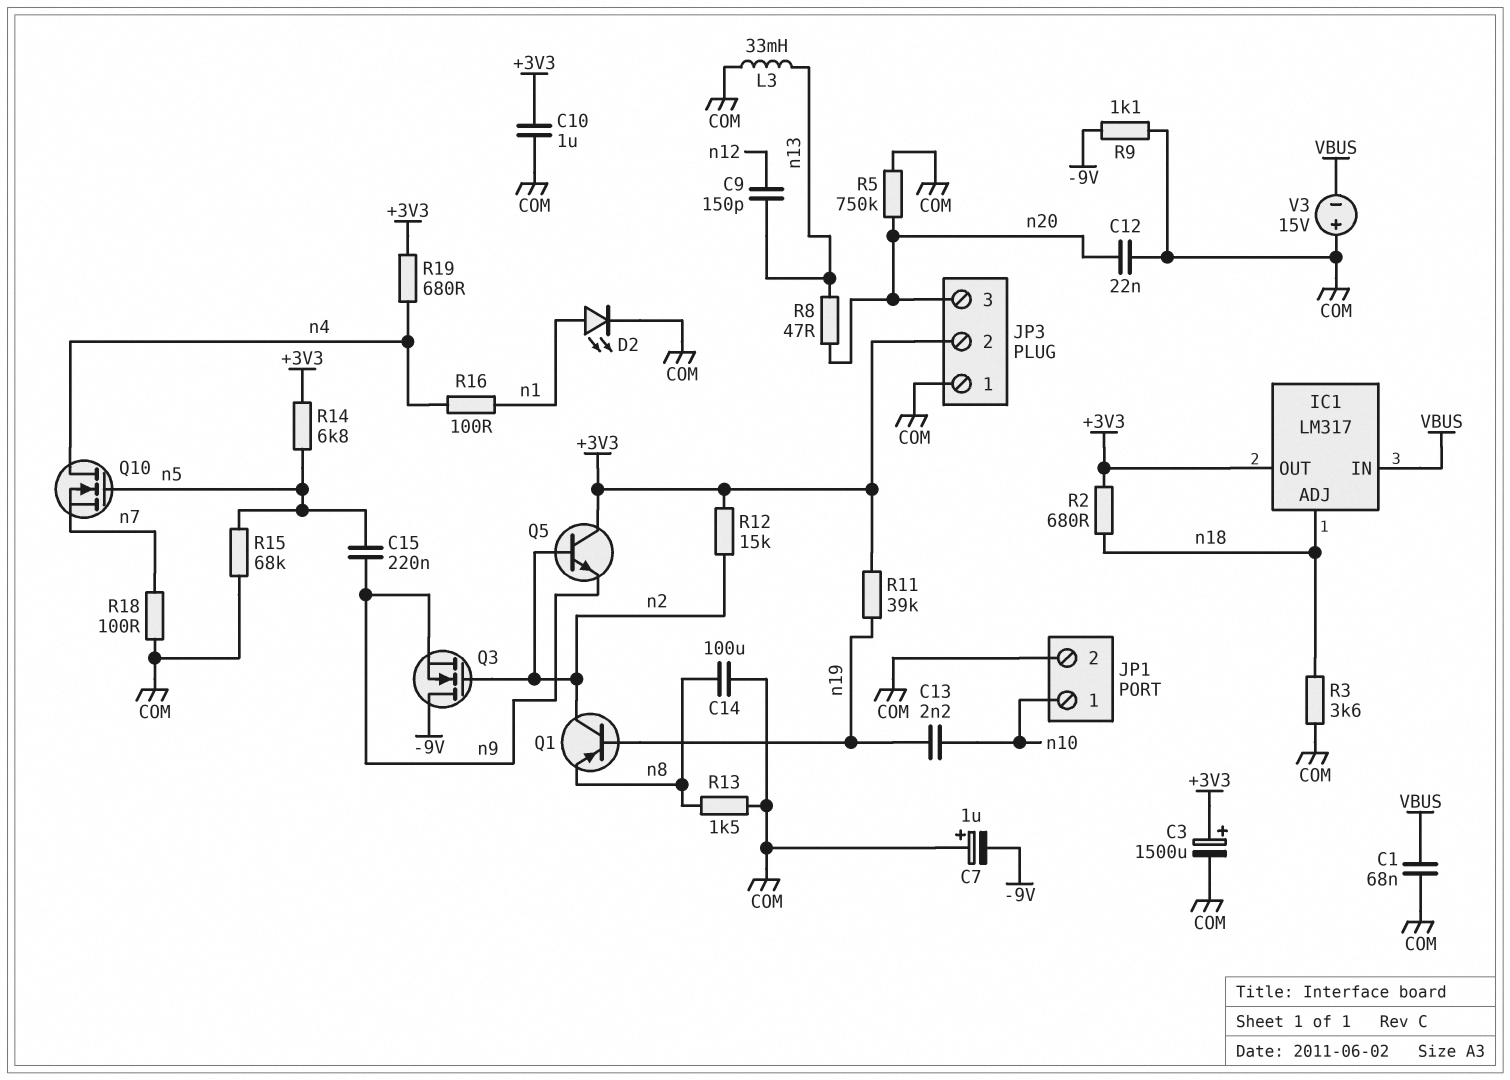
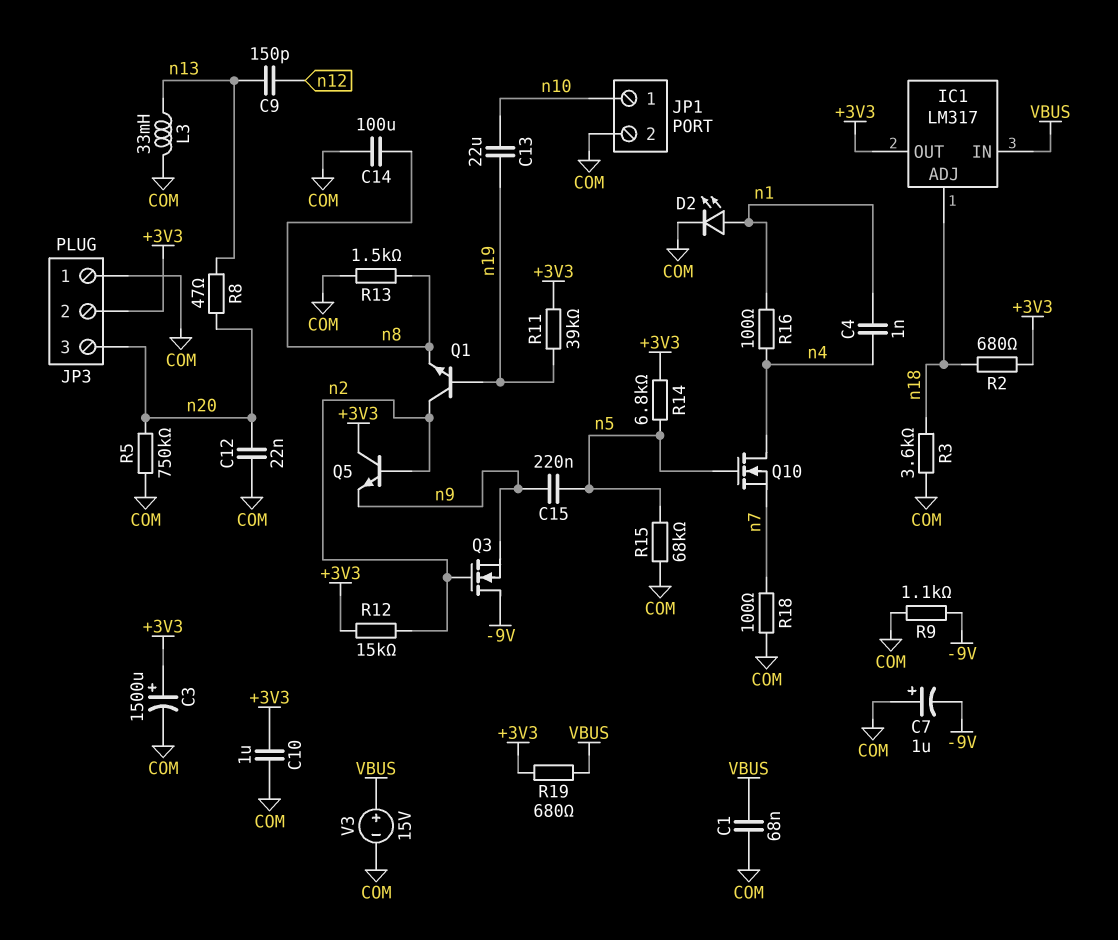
C4: none -> 1nF (n1, n4)
C13: 2.2nF (n10, n19) -> 22uF (n10, n19)
Q1: PNP (B n19, C n2, E n8) -> NPN (B n19, C n2, E n8)
R19: 680 (+3V3, n4) -> 680 (+3V3, VBUS)
V3: 15V (plus COM, minus VBUS) -> 15V (plus VBUS, minus COM)

